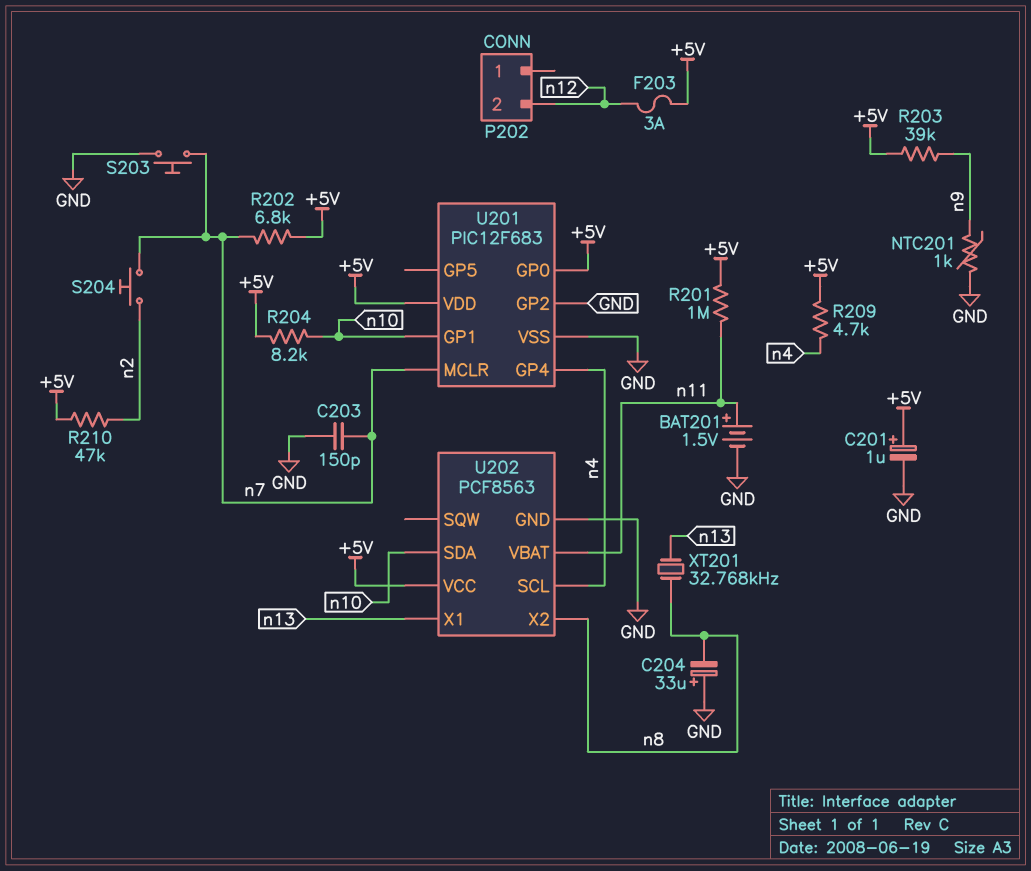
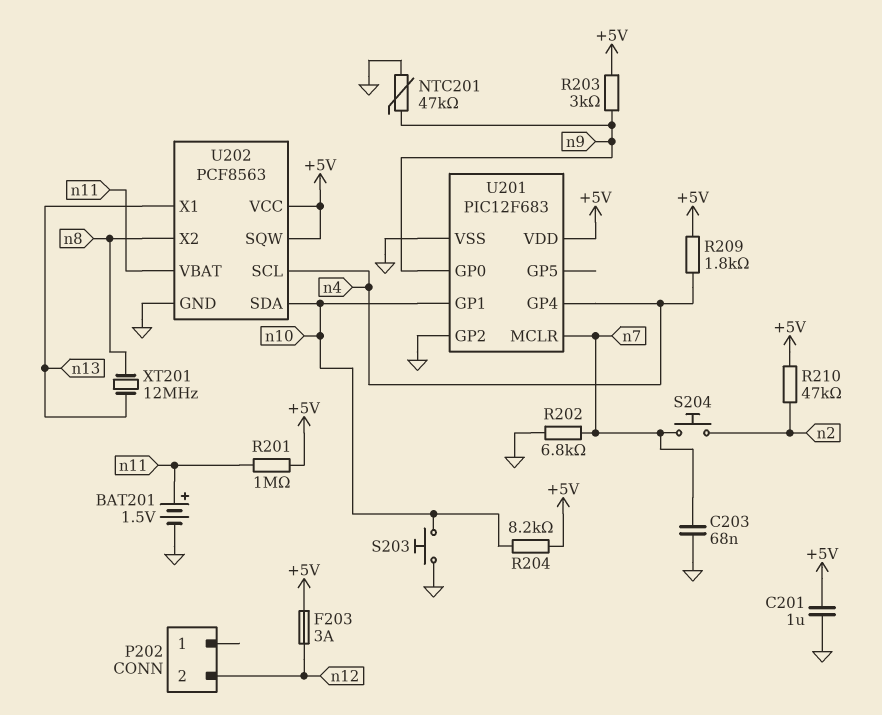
C201: 1uF (plus +5V, minus GND) -> 1uF (+5V, GND)
C203: 150pF (GND, n7) -> 68nF (GND, n7)
C204: 33uF (plus GND, minus n8) -> none
NTC201: 1k (GND, n9) -> 47k (GND, n9)
R202: 6.8k (+5V, n7) -> 6.8k (GND, n7)
R203: 39k (+5V, n9) -> 3k (+5V, n9)
R209: 4.7k (+5V, n4) -> 1.8k (+5V, n4)
S203: button (GND, n7) -> button (GND, n10)
U201 pin GP0: +5V -> n9
U202 pin SQW: none -> +5V
XT201: 32.768kHz (n8, n13) -> 12MHz (n8, n13)

